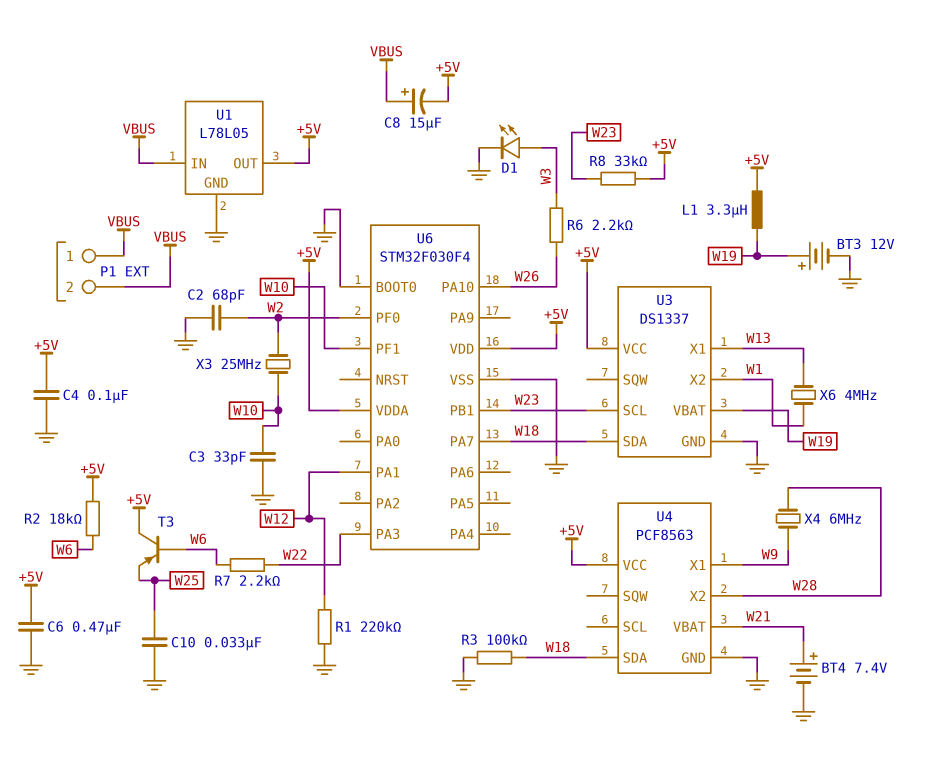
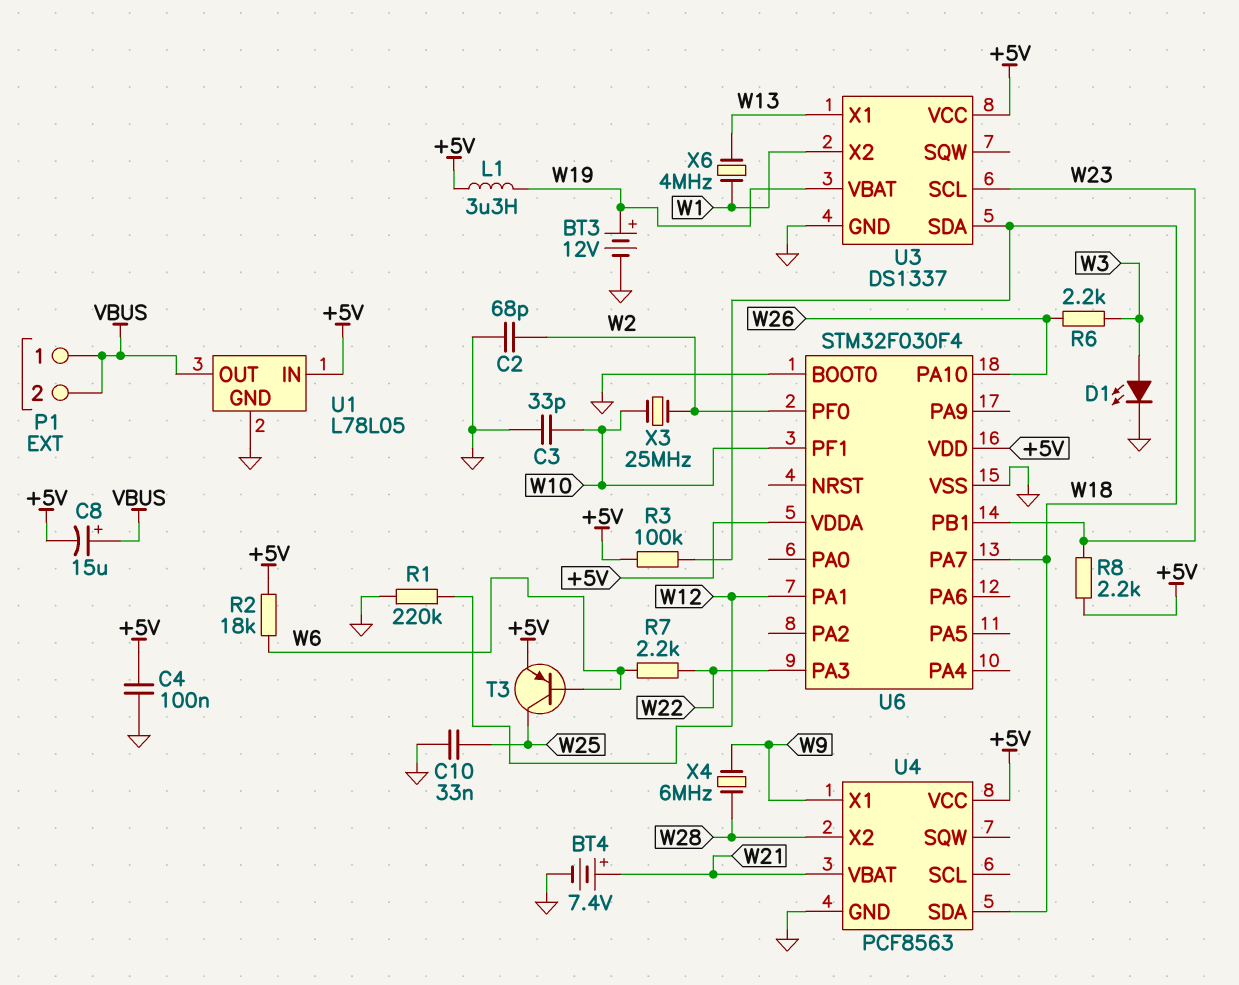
C6: 470nF (+5V, GND) -> none
R3: 100k (GND, W18) -> 100k (+5V, W18)
R8: 33k (+5V, W23) -> 2.2k (+5V, W23)
T3: PNP (B W6, C +5V, E W25) -> PNP (B W6, C W25, E +5V)
U1 pin IN: VBUS -> +5V
U1 pin OUT: +5V -> VBUS

